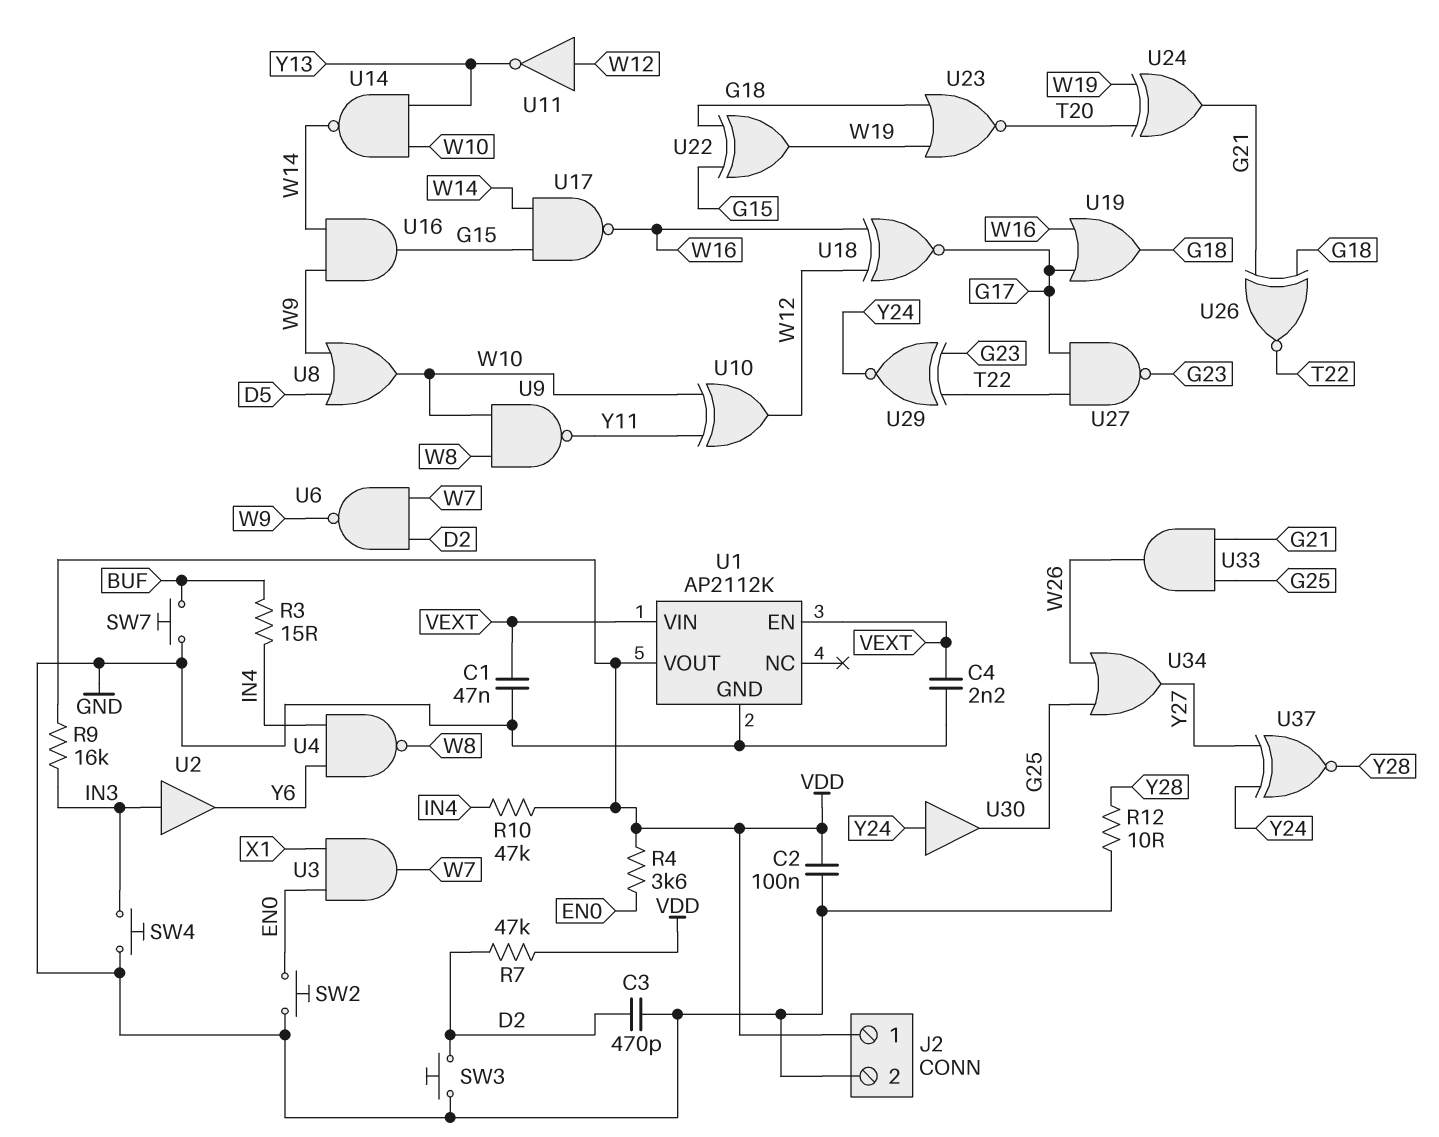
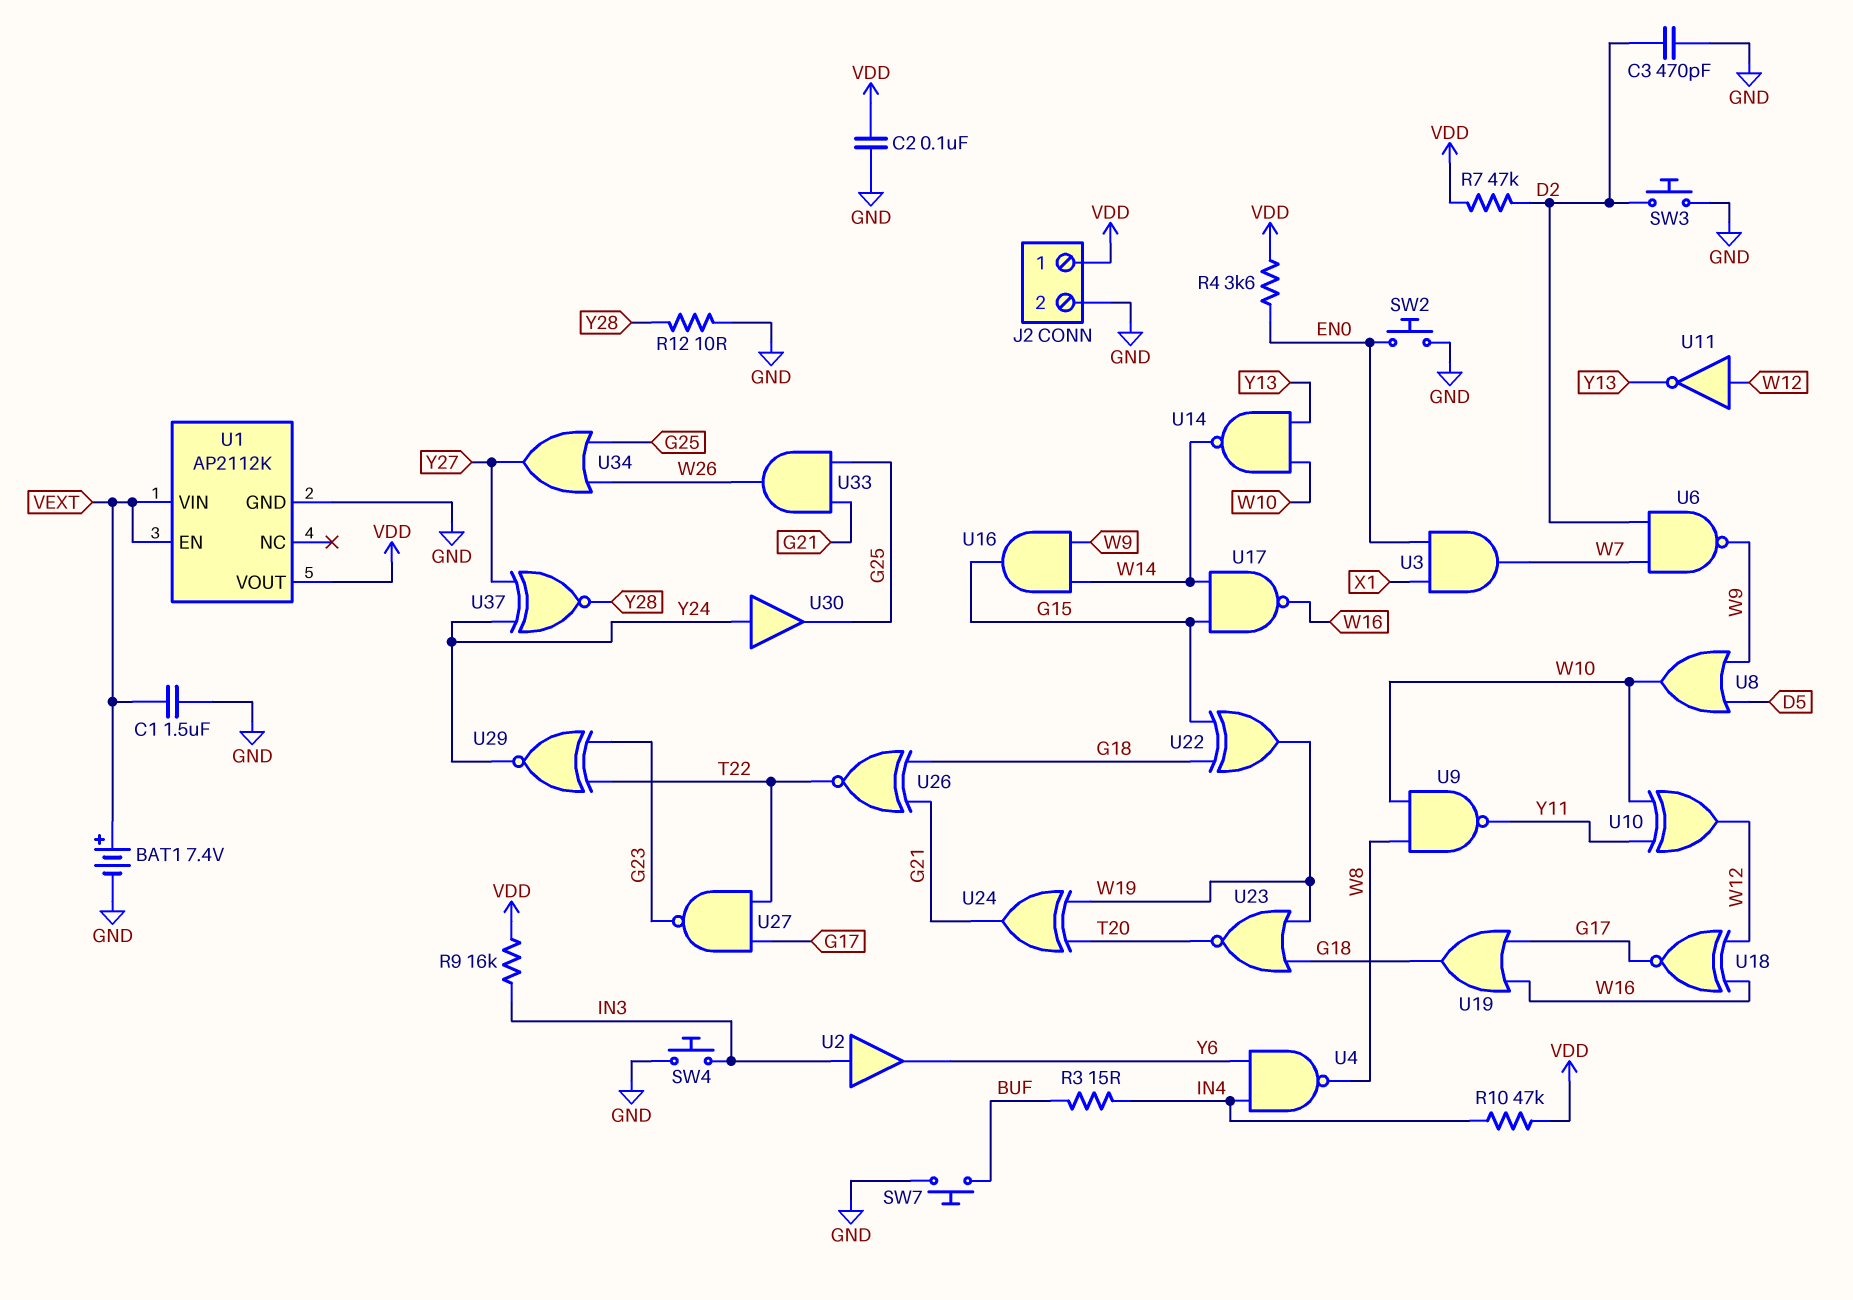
BAT1: none -> 7.4V (plus VEXT, minus GND)
C1: 47nF (GND, VEXT) -> 1.5uF (GND, VEXT)
C4: 2.2nF (GND, VEXT) -> none

